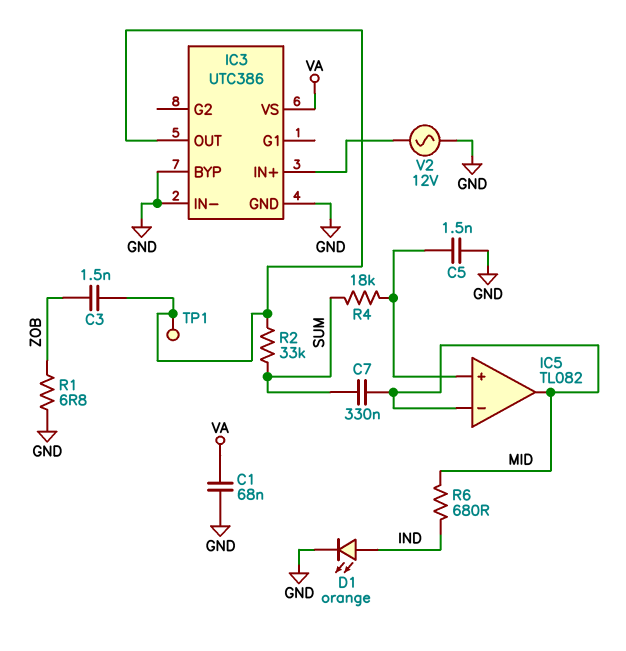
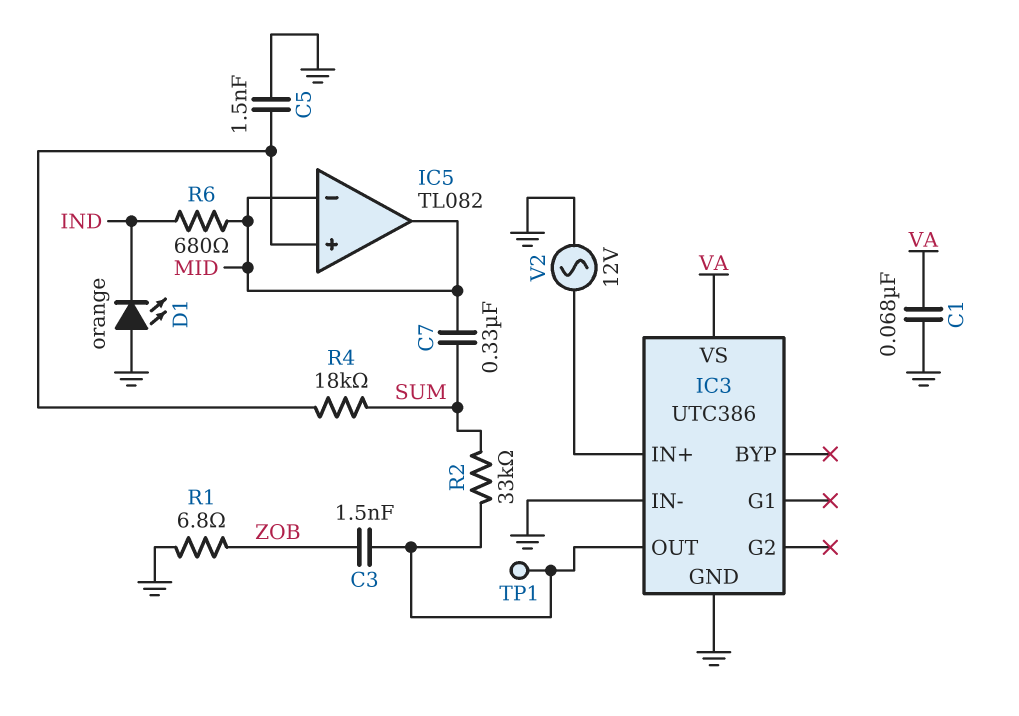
D1: LED orange (A IND, K GND) -> LED orange (A GND, K IND)
IC3 pin BYP: GND -> none

